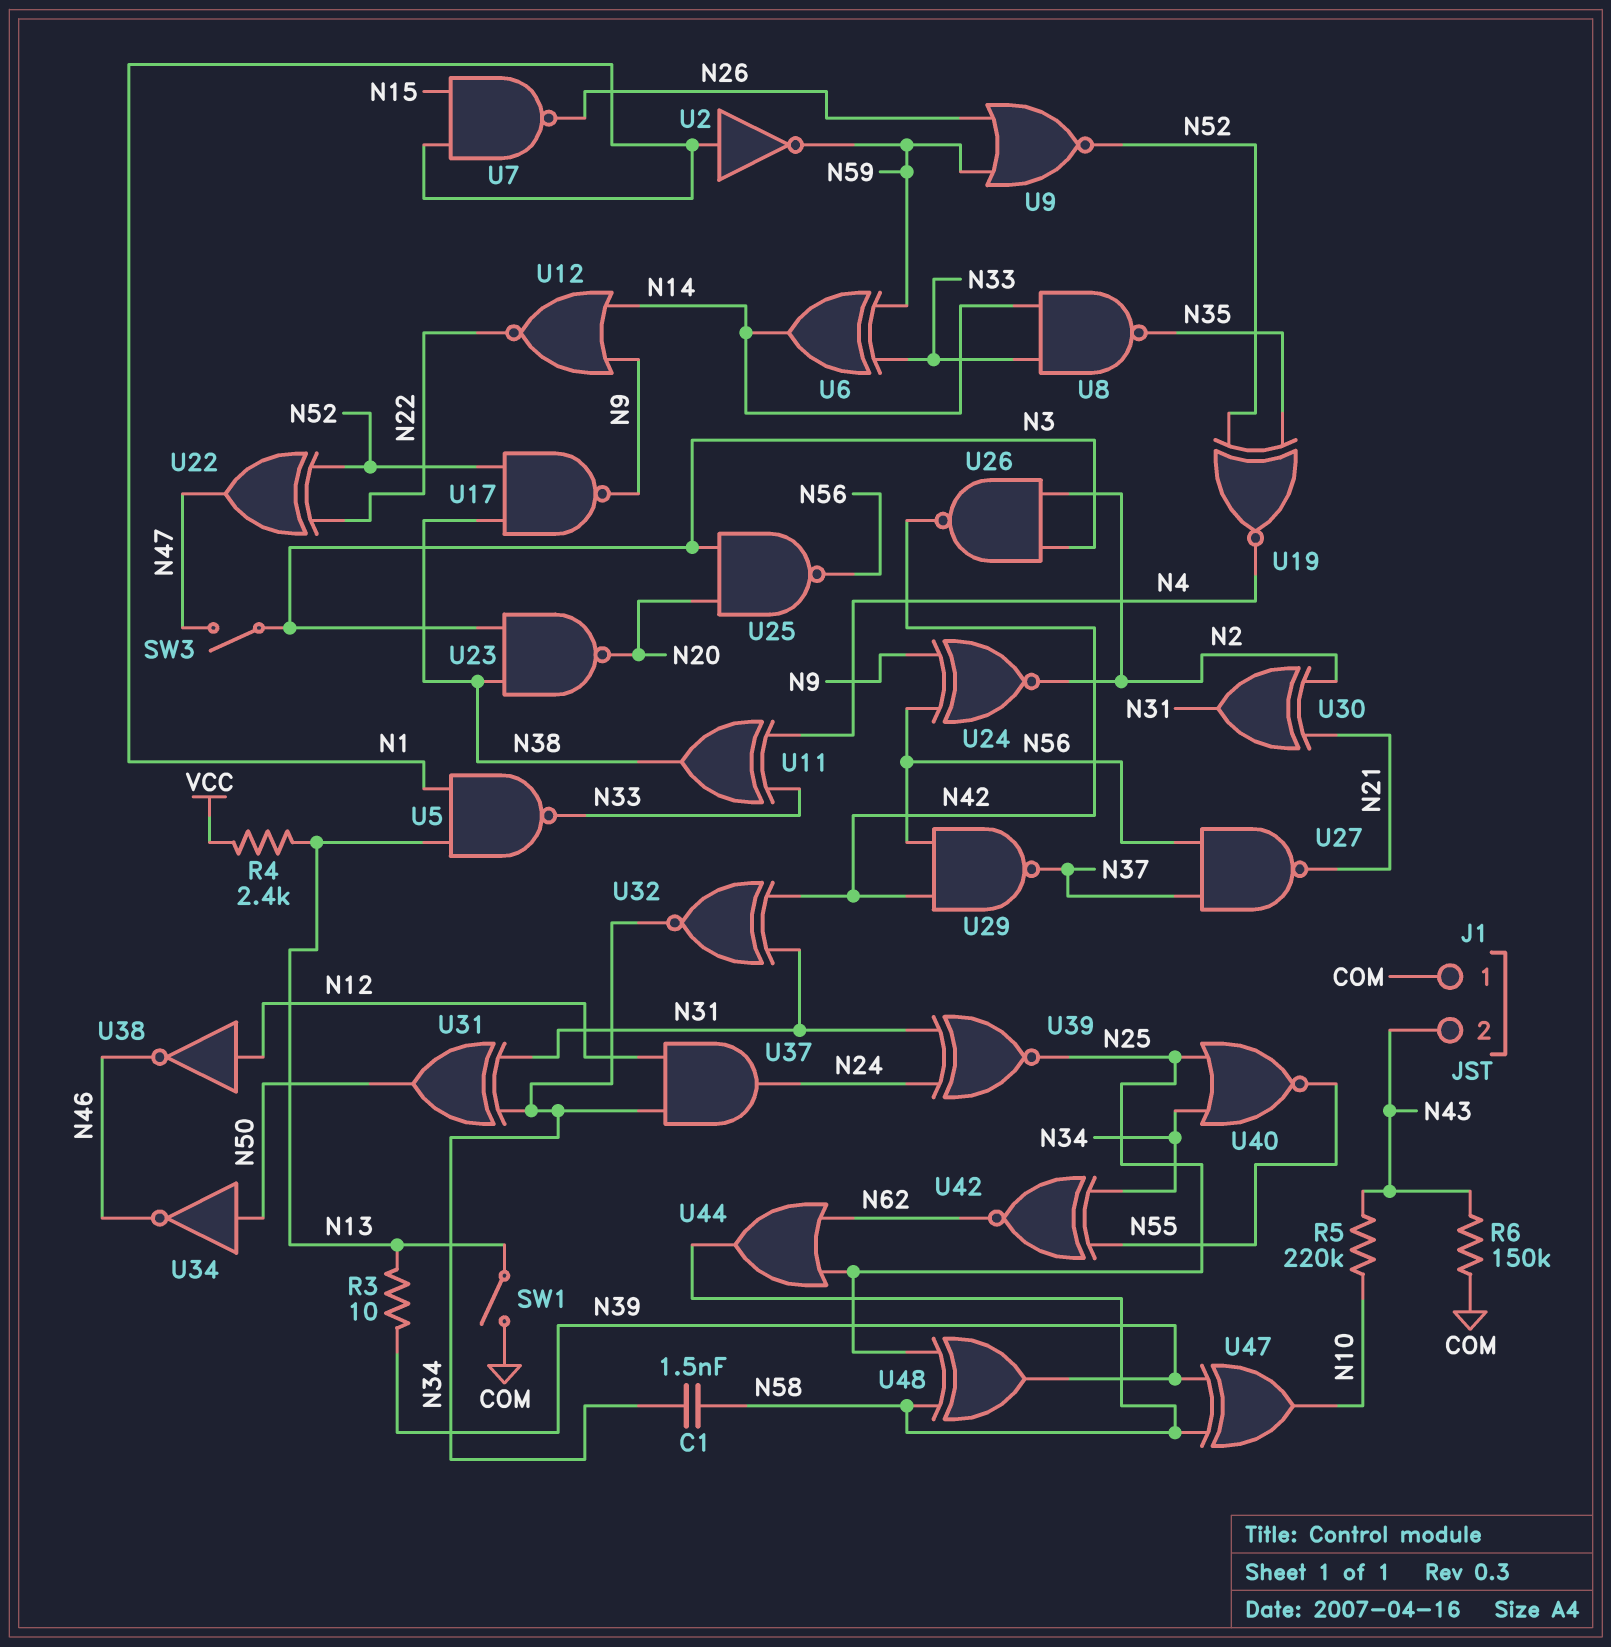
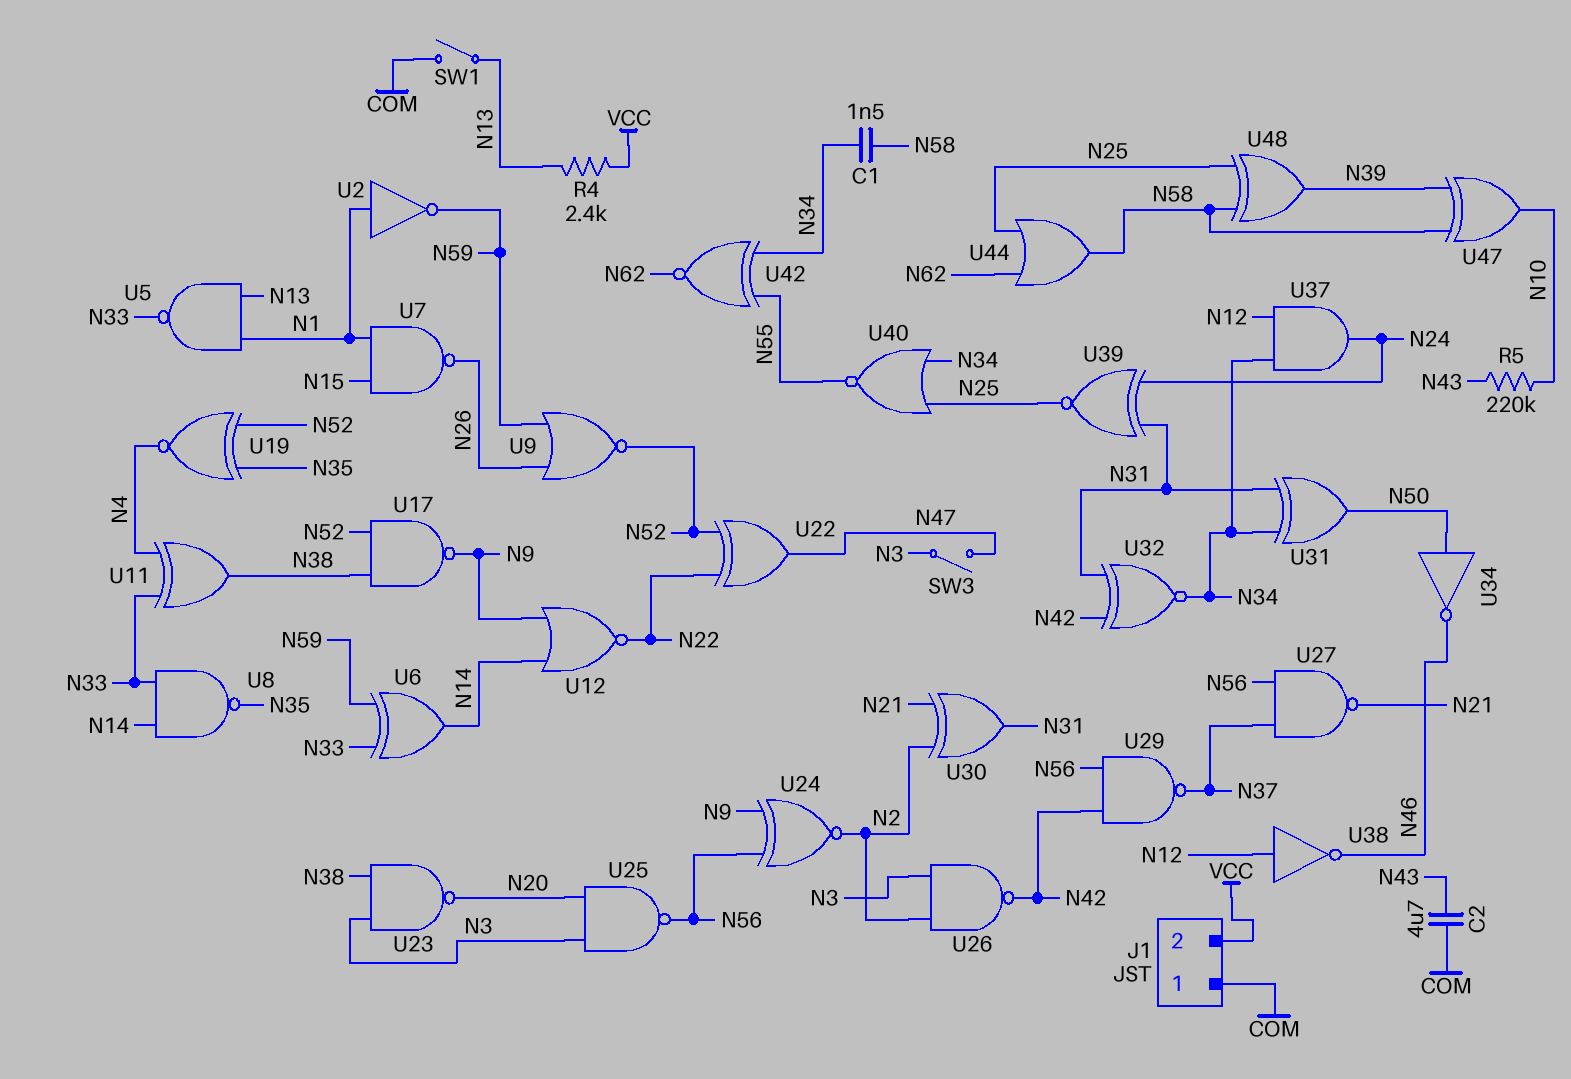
C2: none -> 4.7uF (COM, N43)
J1 pin 2: N43 -> VCC
R3: 10 (N13, N39) -> none
R6: 150k (COM, N43) -> none

